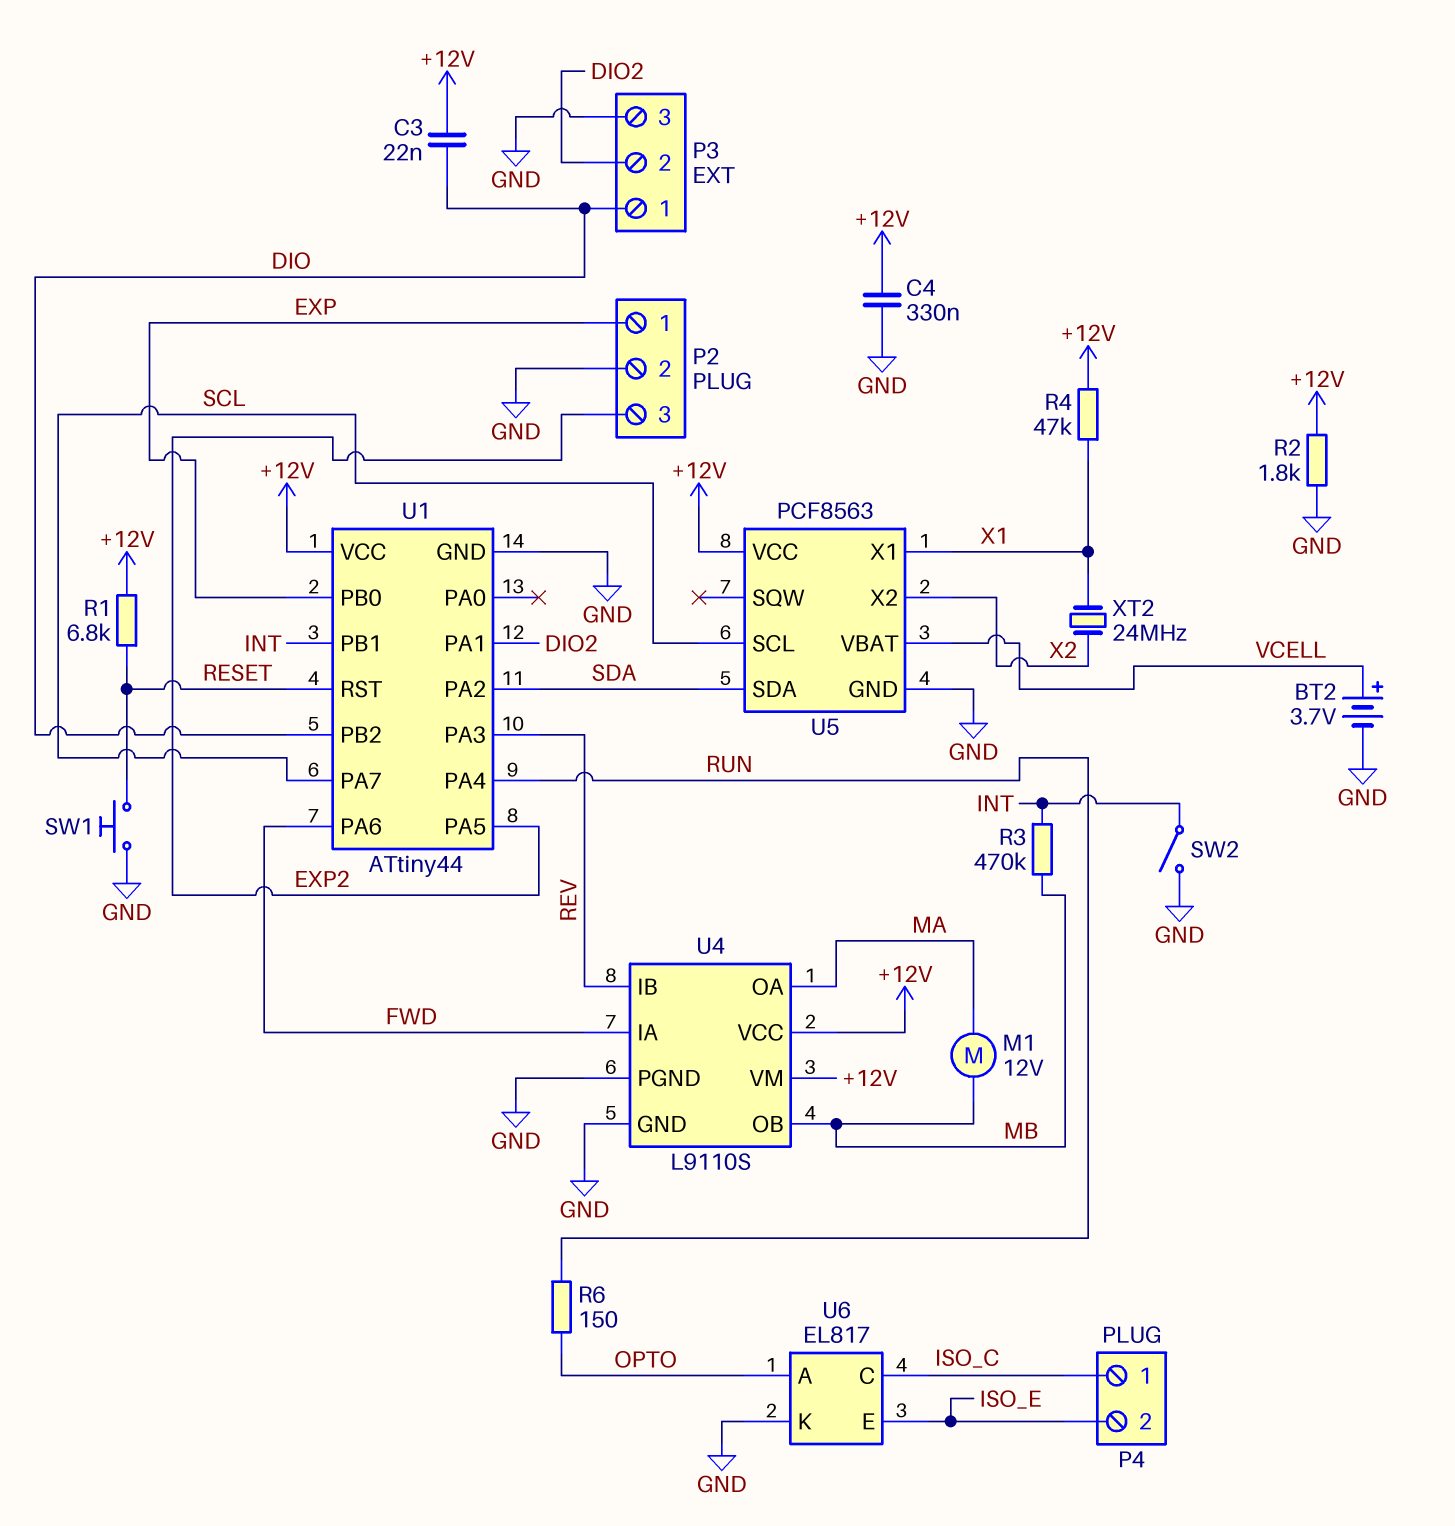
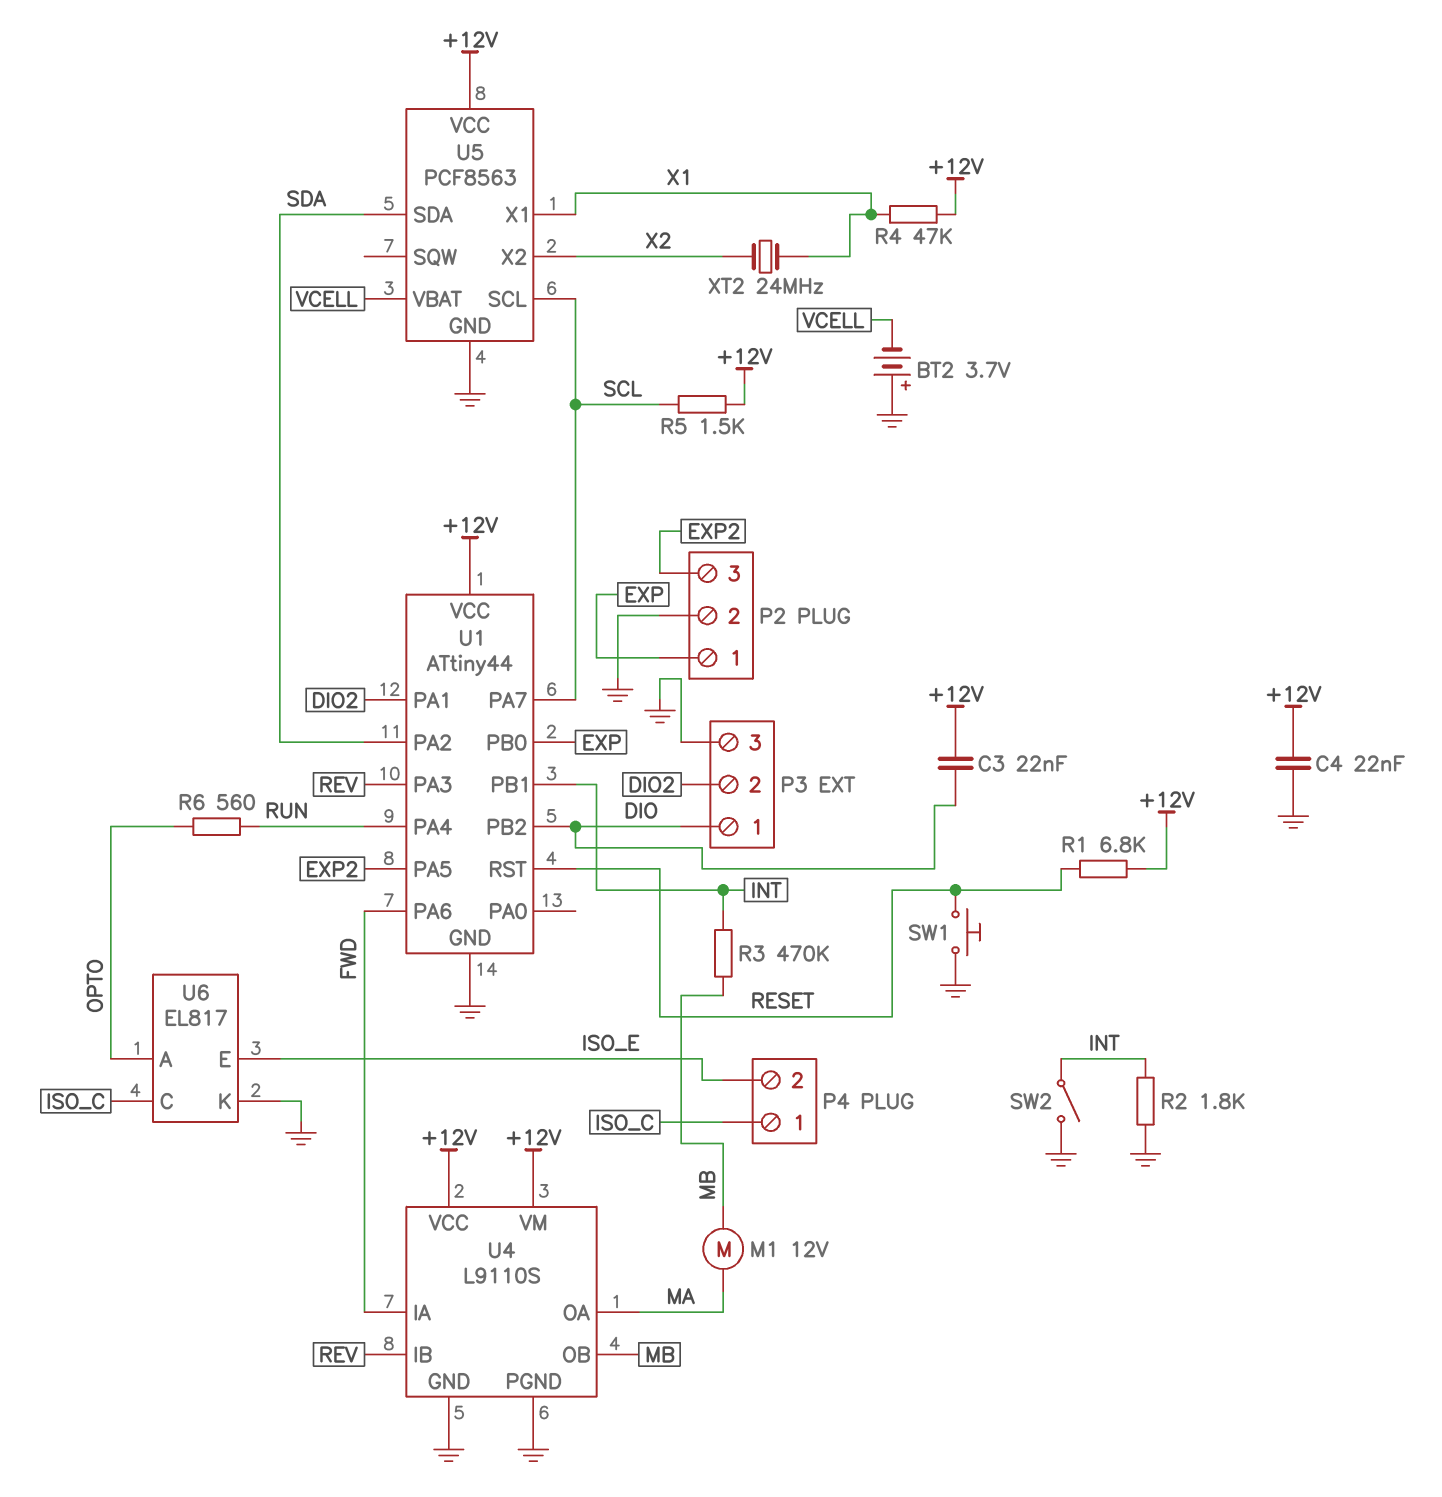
BT2: 3.7V (plus VCELL, minus GND) -> 3.7V (plus GND, minus VCELL)
C4: 330nF (+12V, GND) -> 22nF (+12V, GND)
R2: 1.8k (+12V, GND) -> 1.8k (GND, INT)
R5: none -> 1.5k (+12V, SCL)
R6: 150 (OPTO, RUN) -> 560 (OPTO, RUN)

